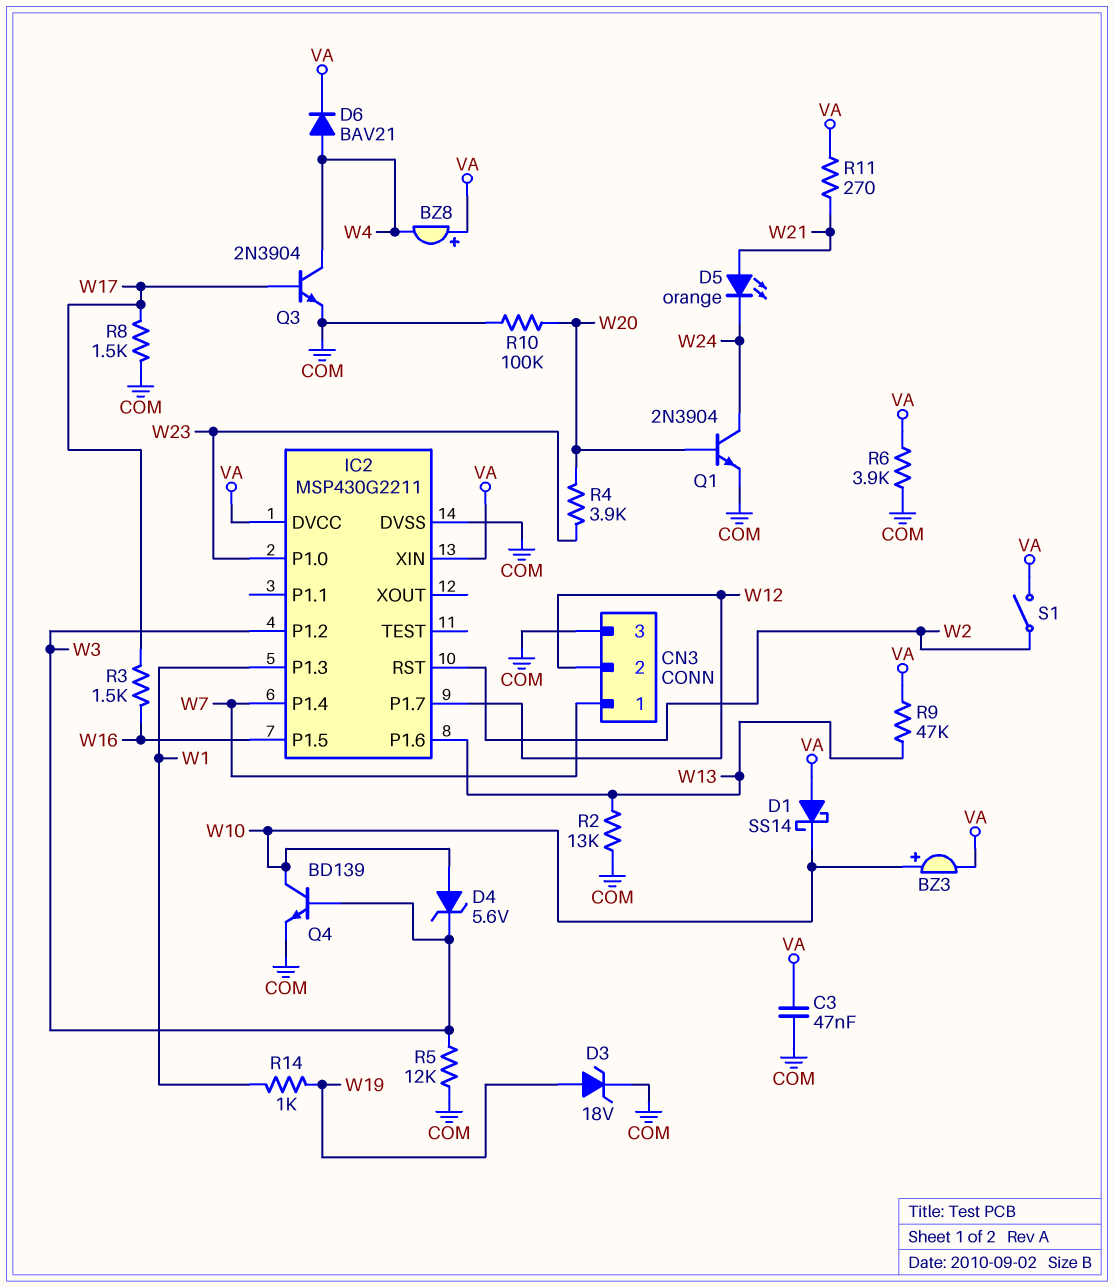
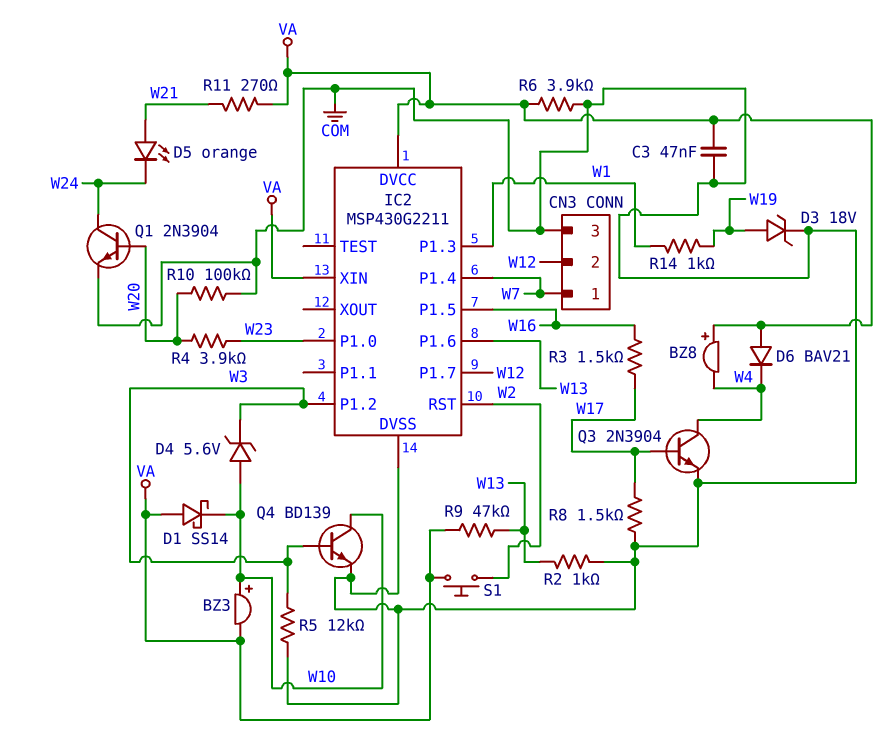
D6: diode BAV21 (A W4, K VA) -> diode BAV21 (A VA, K W4)
R2: 13k (COM, W13) -> 1k (COM, W13)
S1: switch (VA, W2) -> button (VA, W2)

